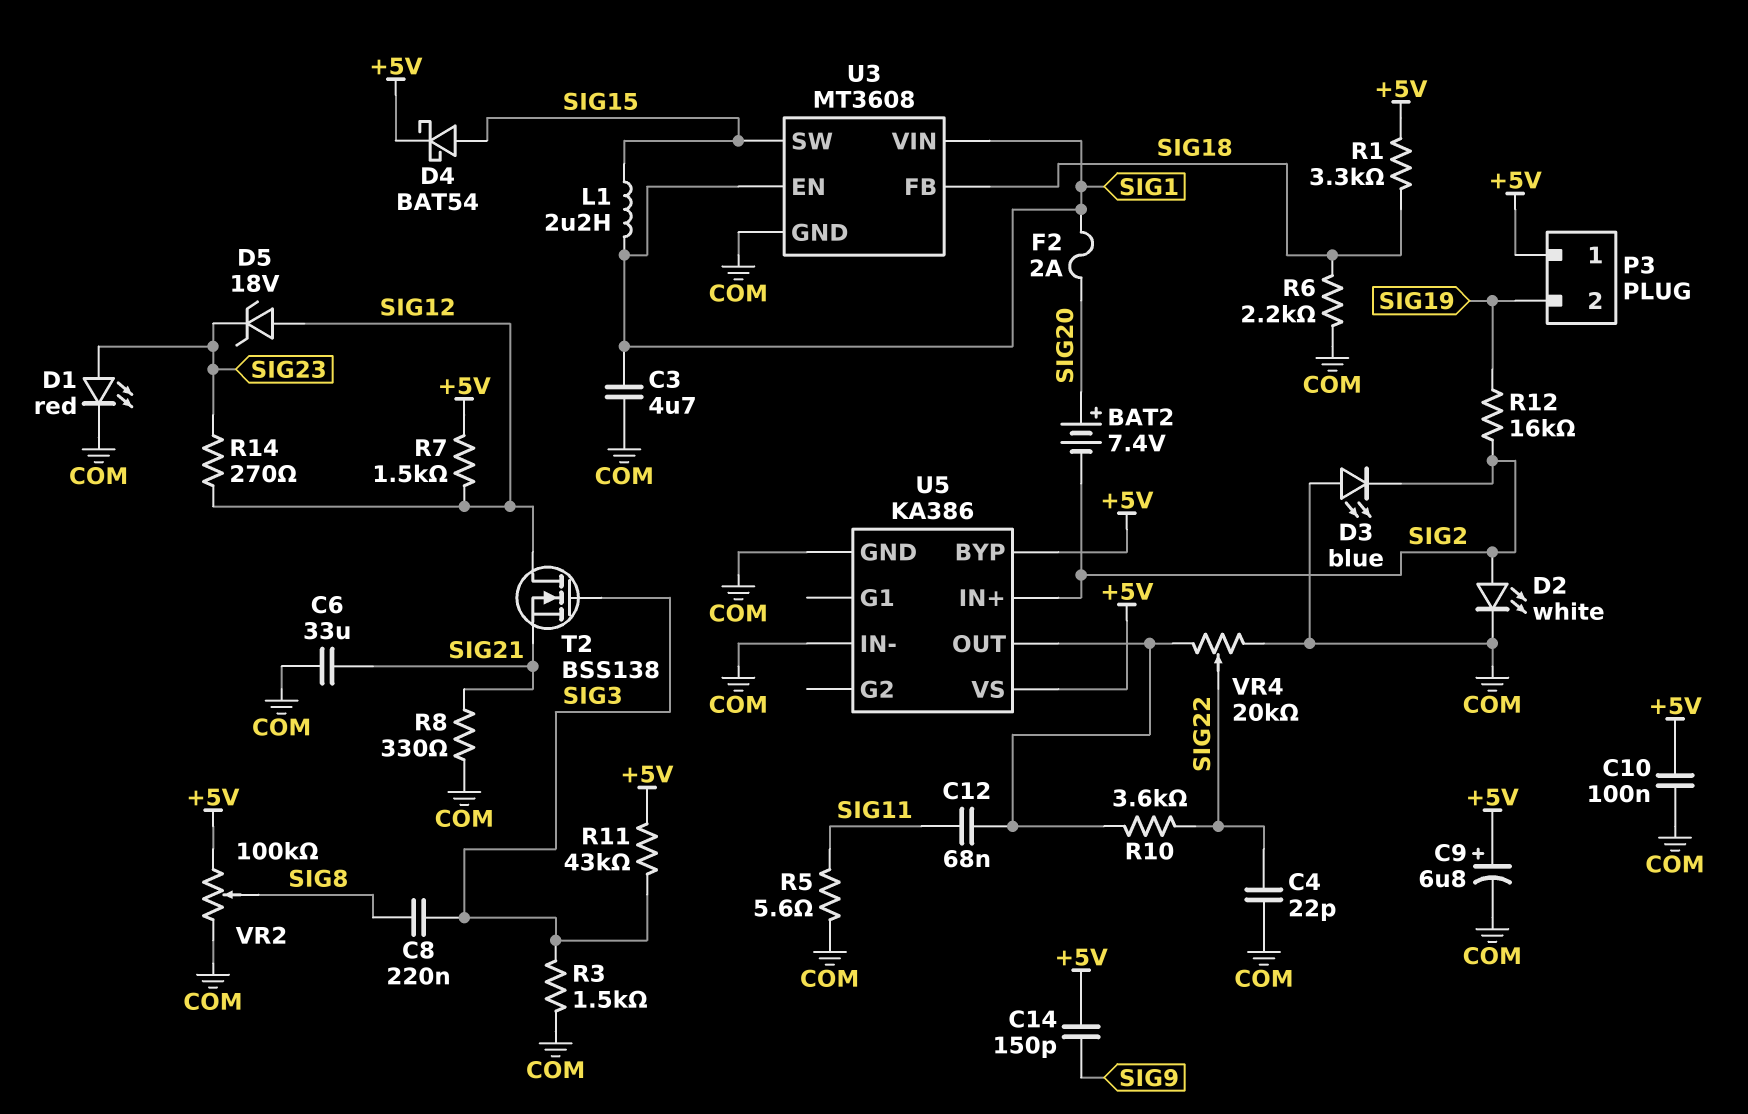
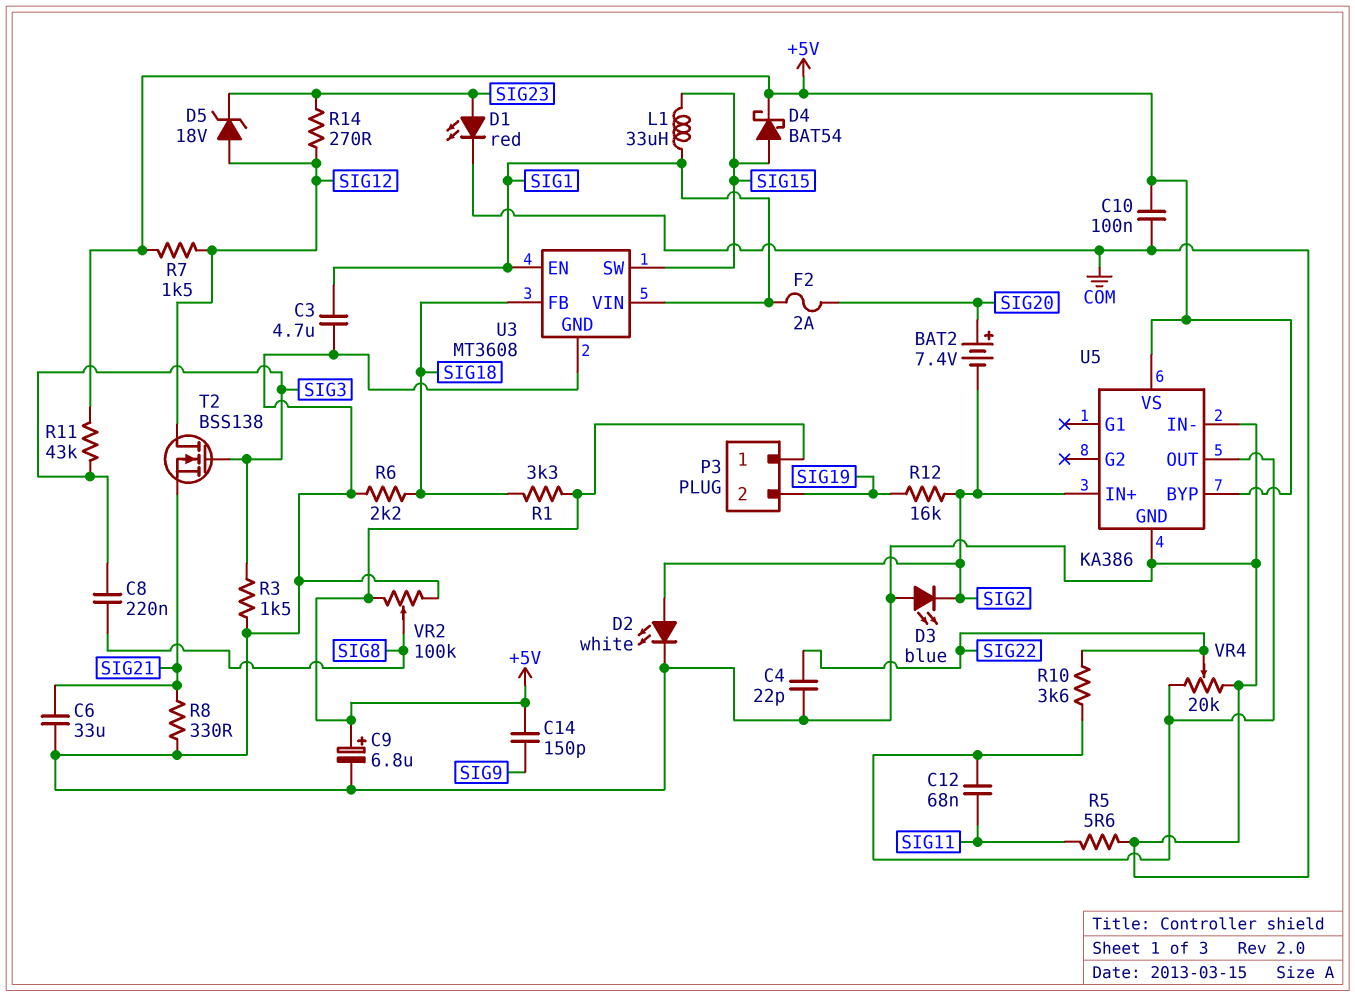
L1: 2.2uH (SIG1, SIG15) -> 33uH (SIG1, SIG15)

